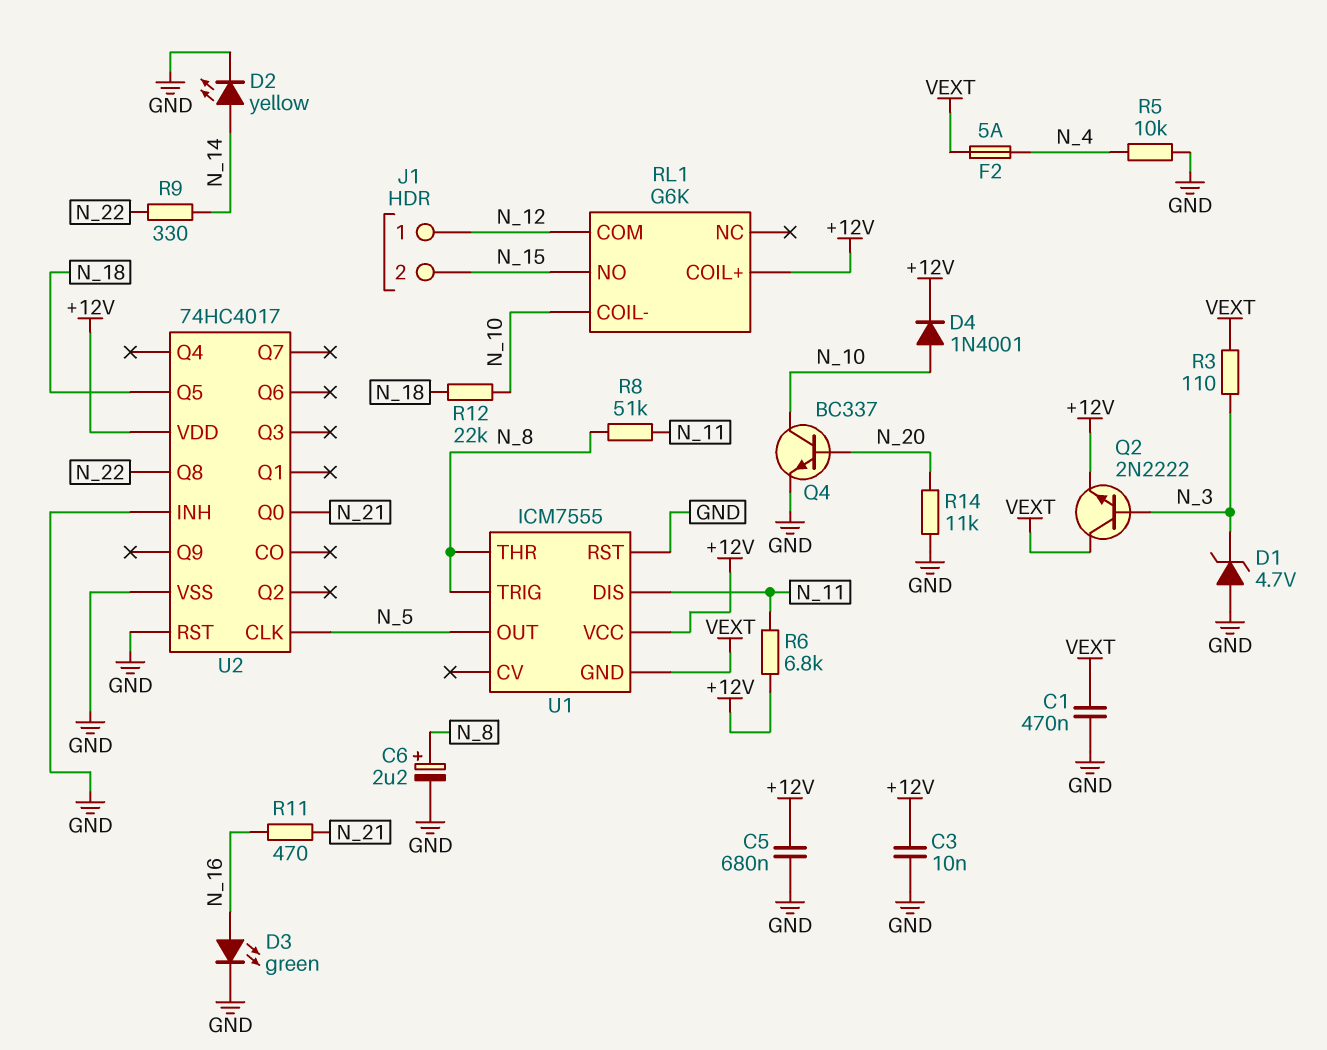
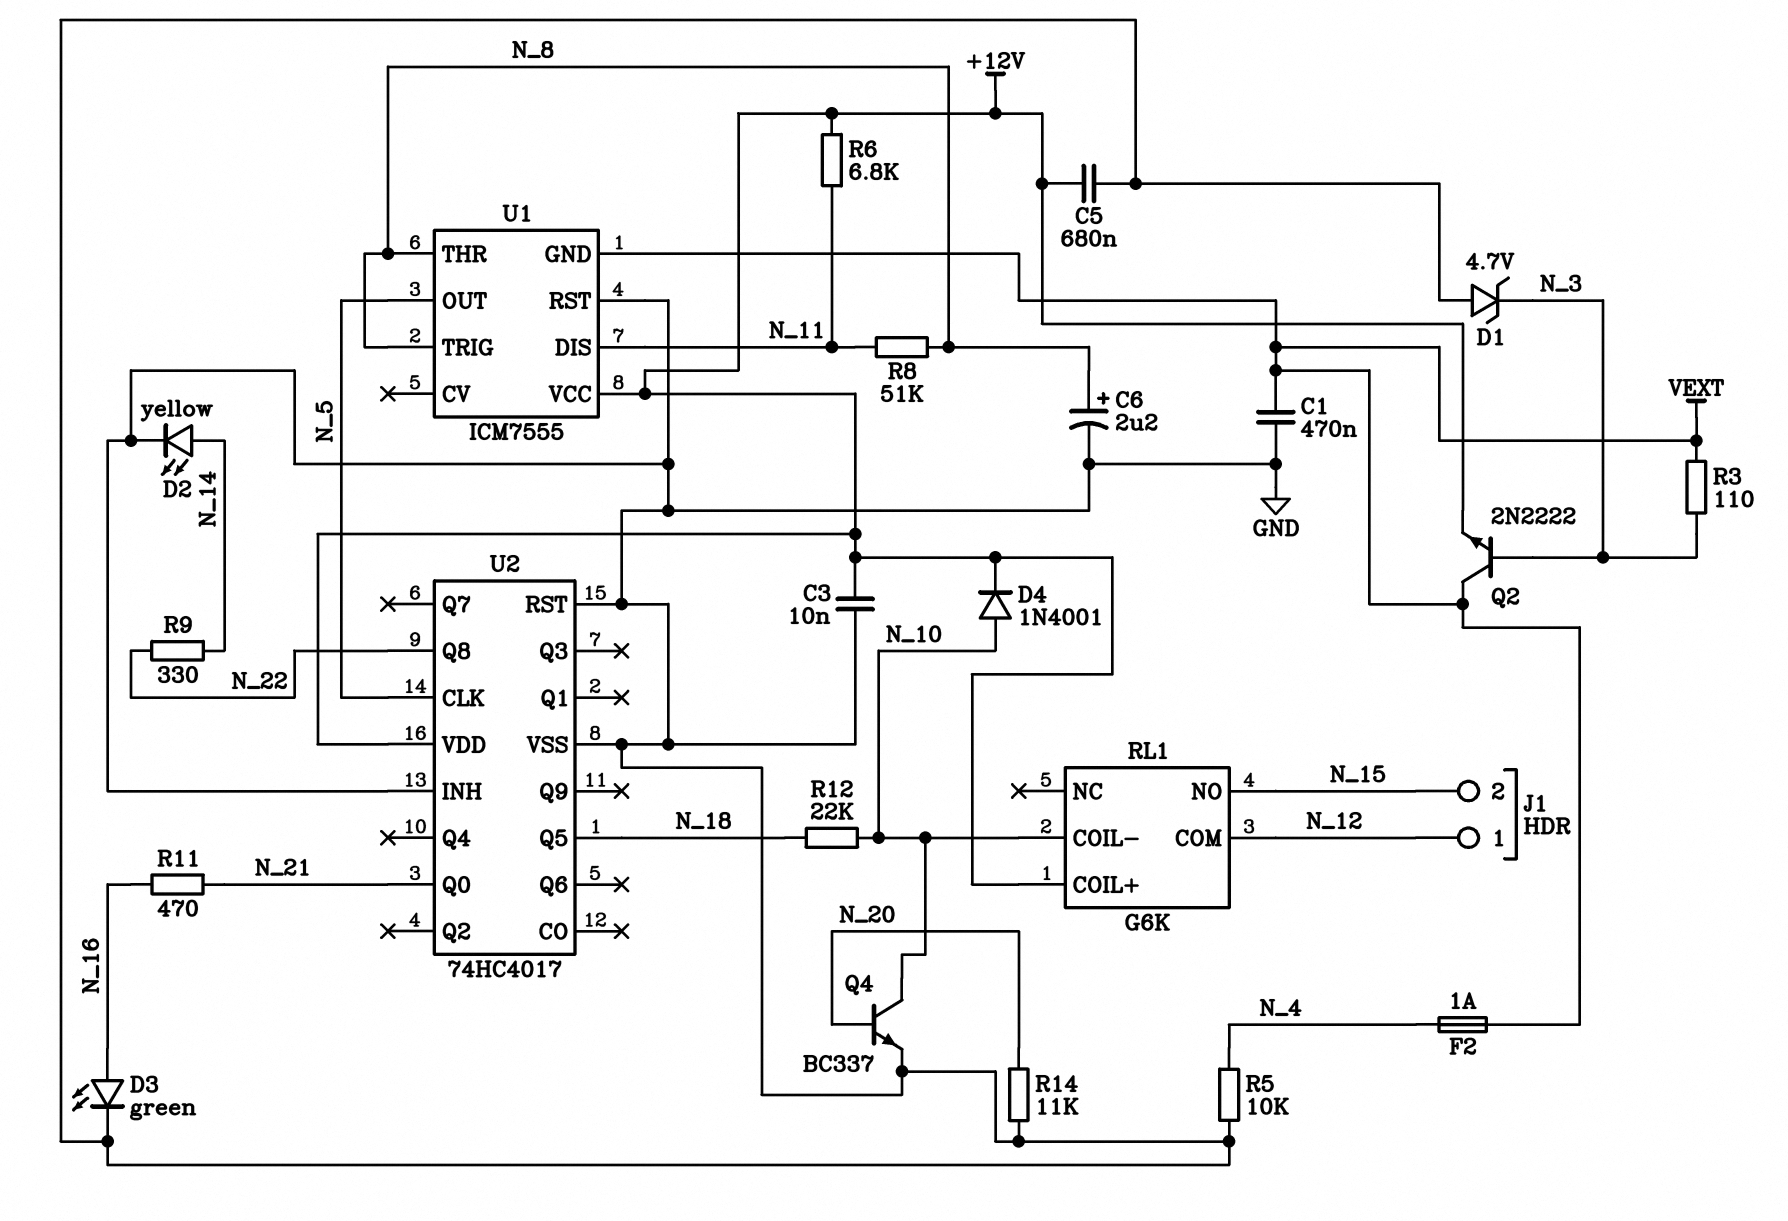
F2: 5A (N_4, VEXT) -> 1A (N_4, VEXT)

